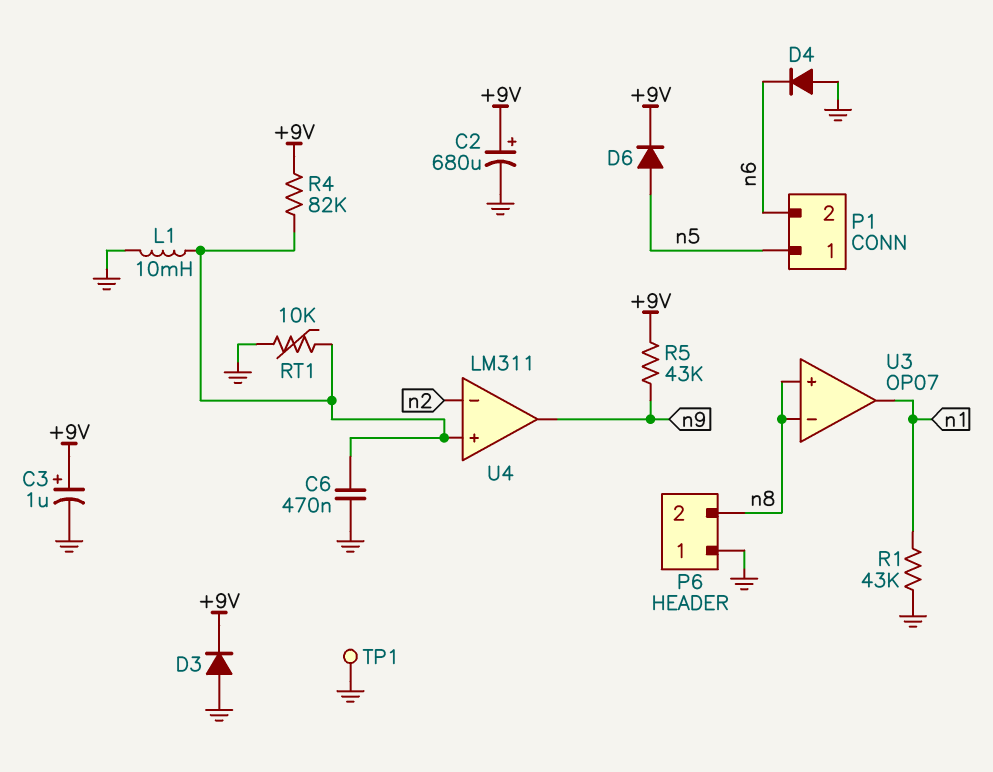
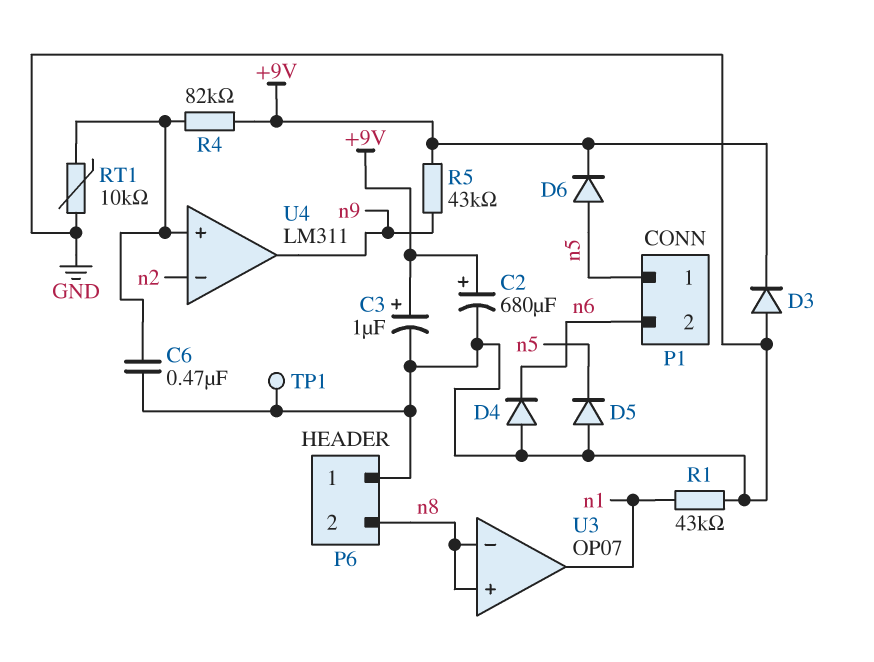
D5: none -> diode (A GND, K n5)
L1: 10mH (GND, U4/in+) -> none

